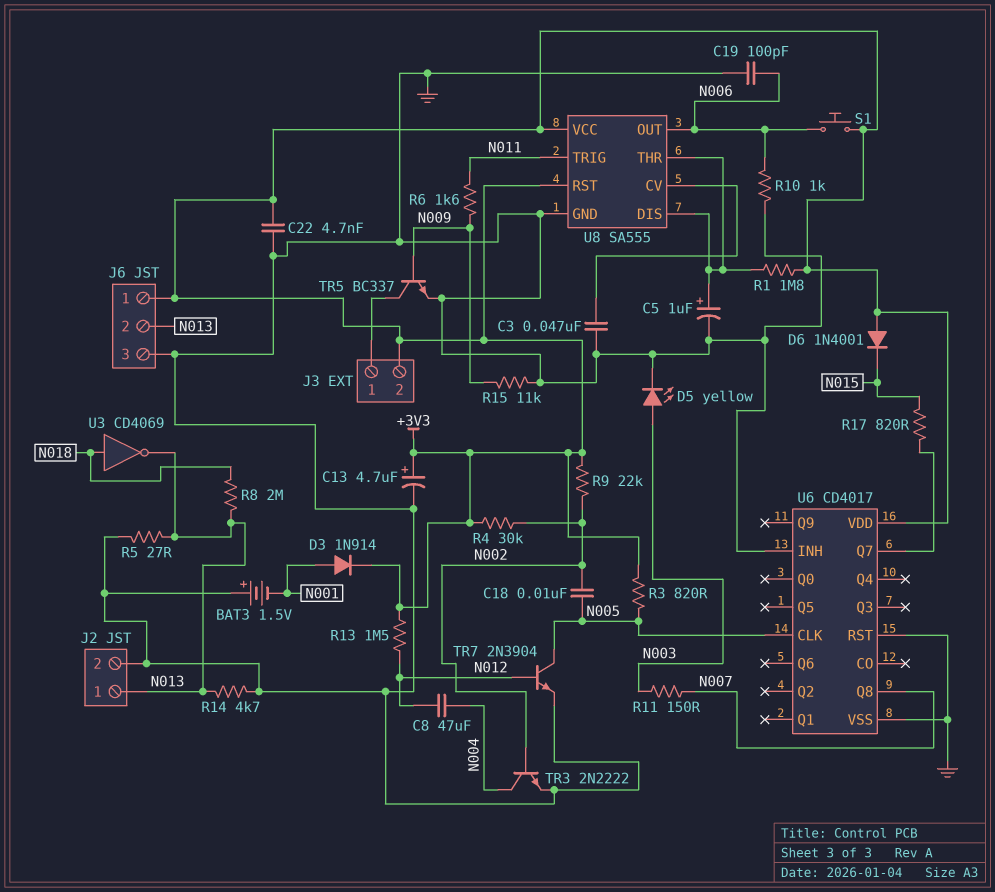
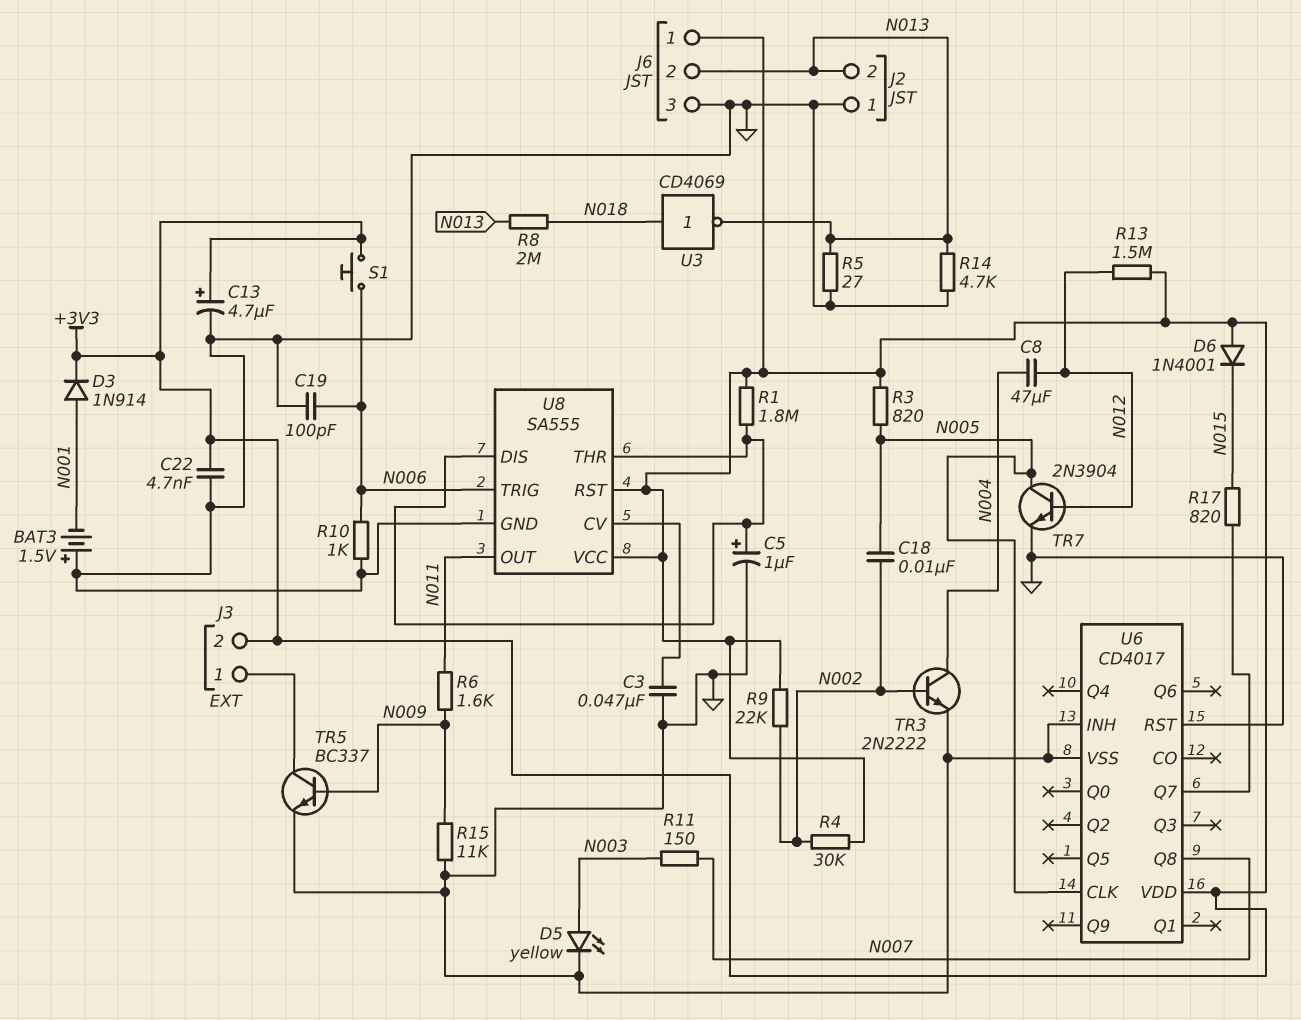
J2 pin 1: N013 -> GND
J2 pin 2: GND -> N013
U8 pin OUT: N006 -> N011
U8 pin TRIG: N011 -> N006

